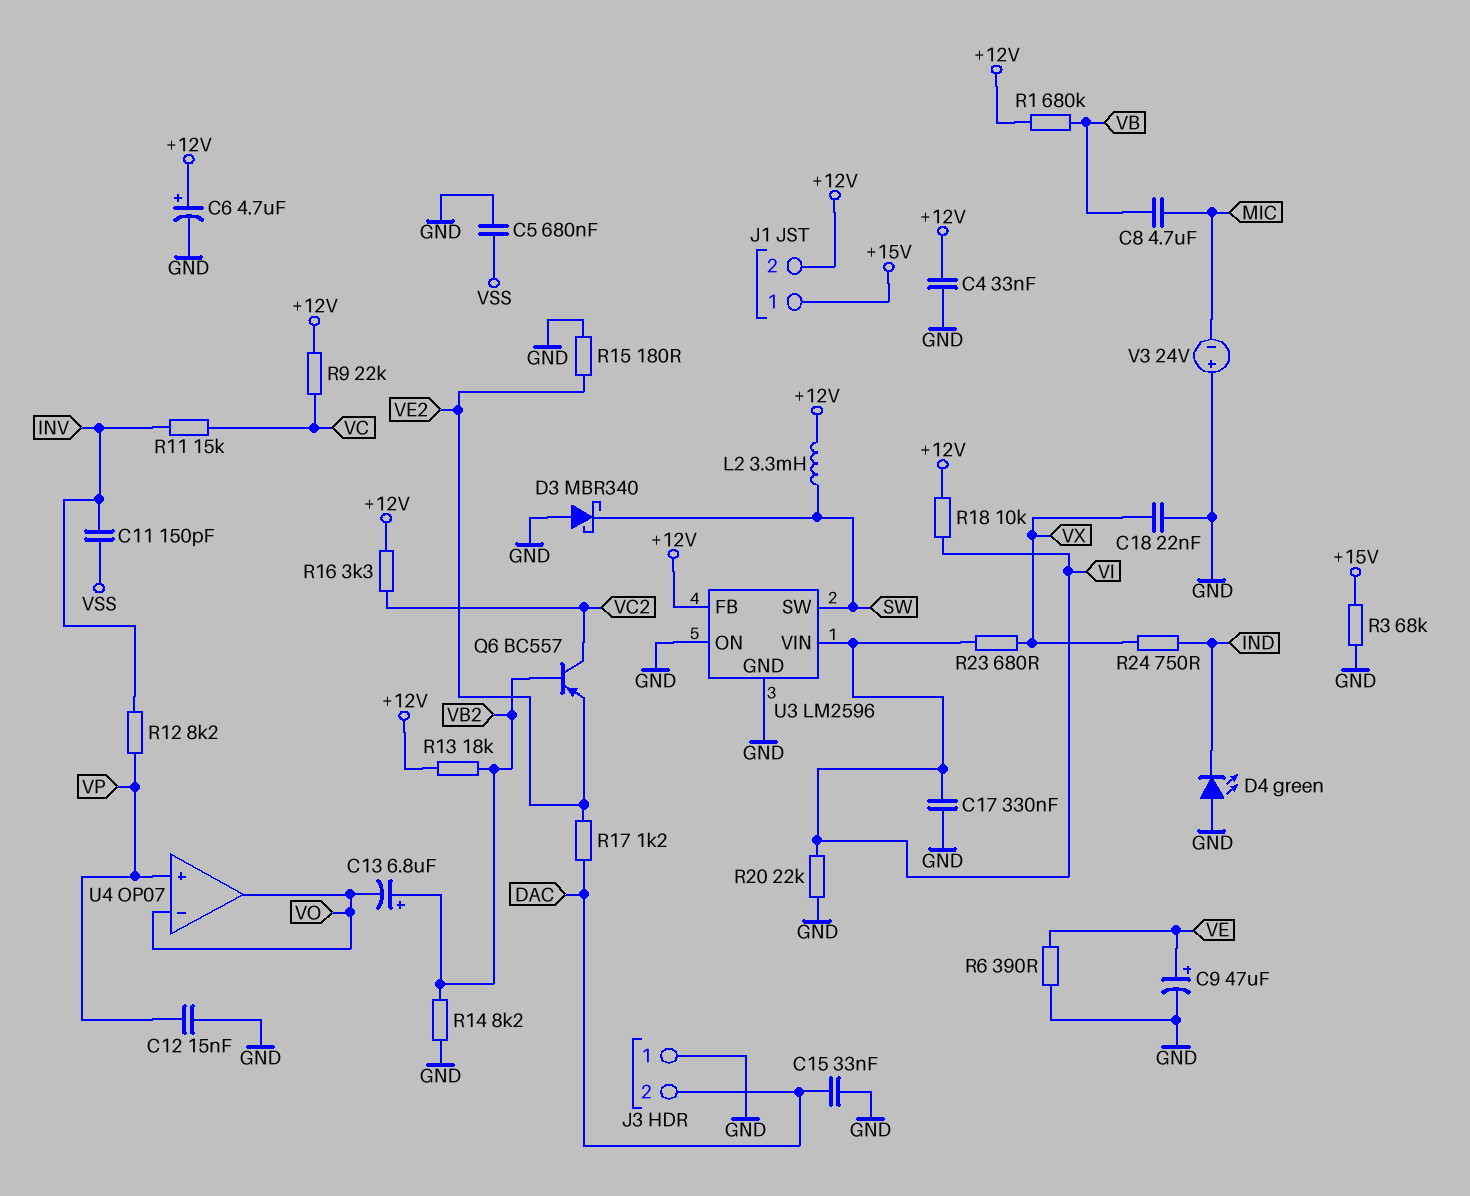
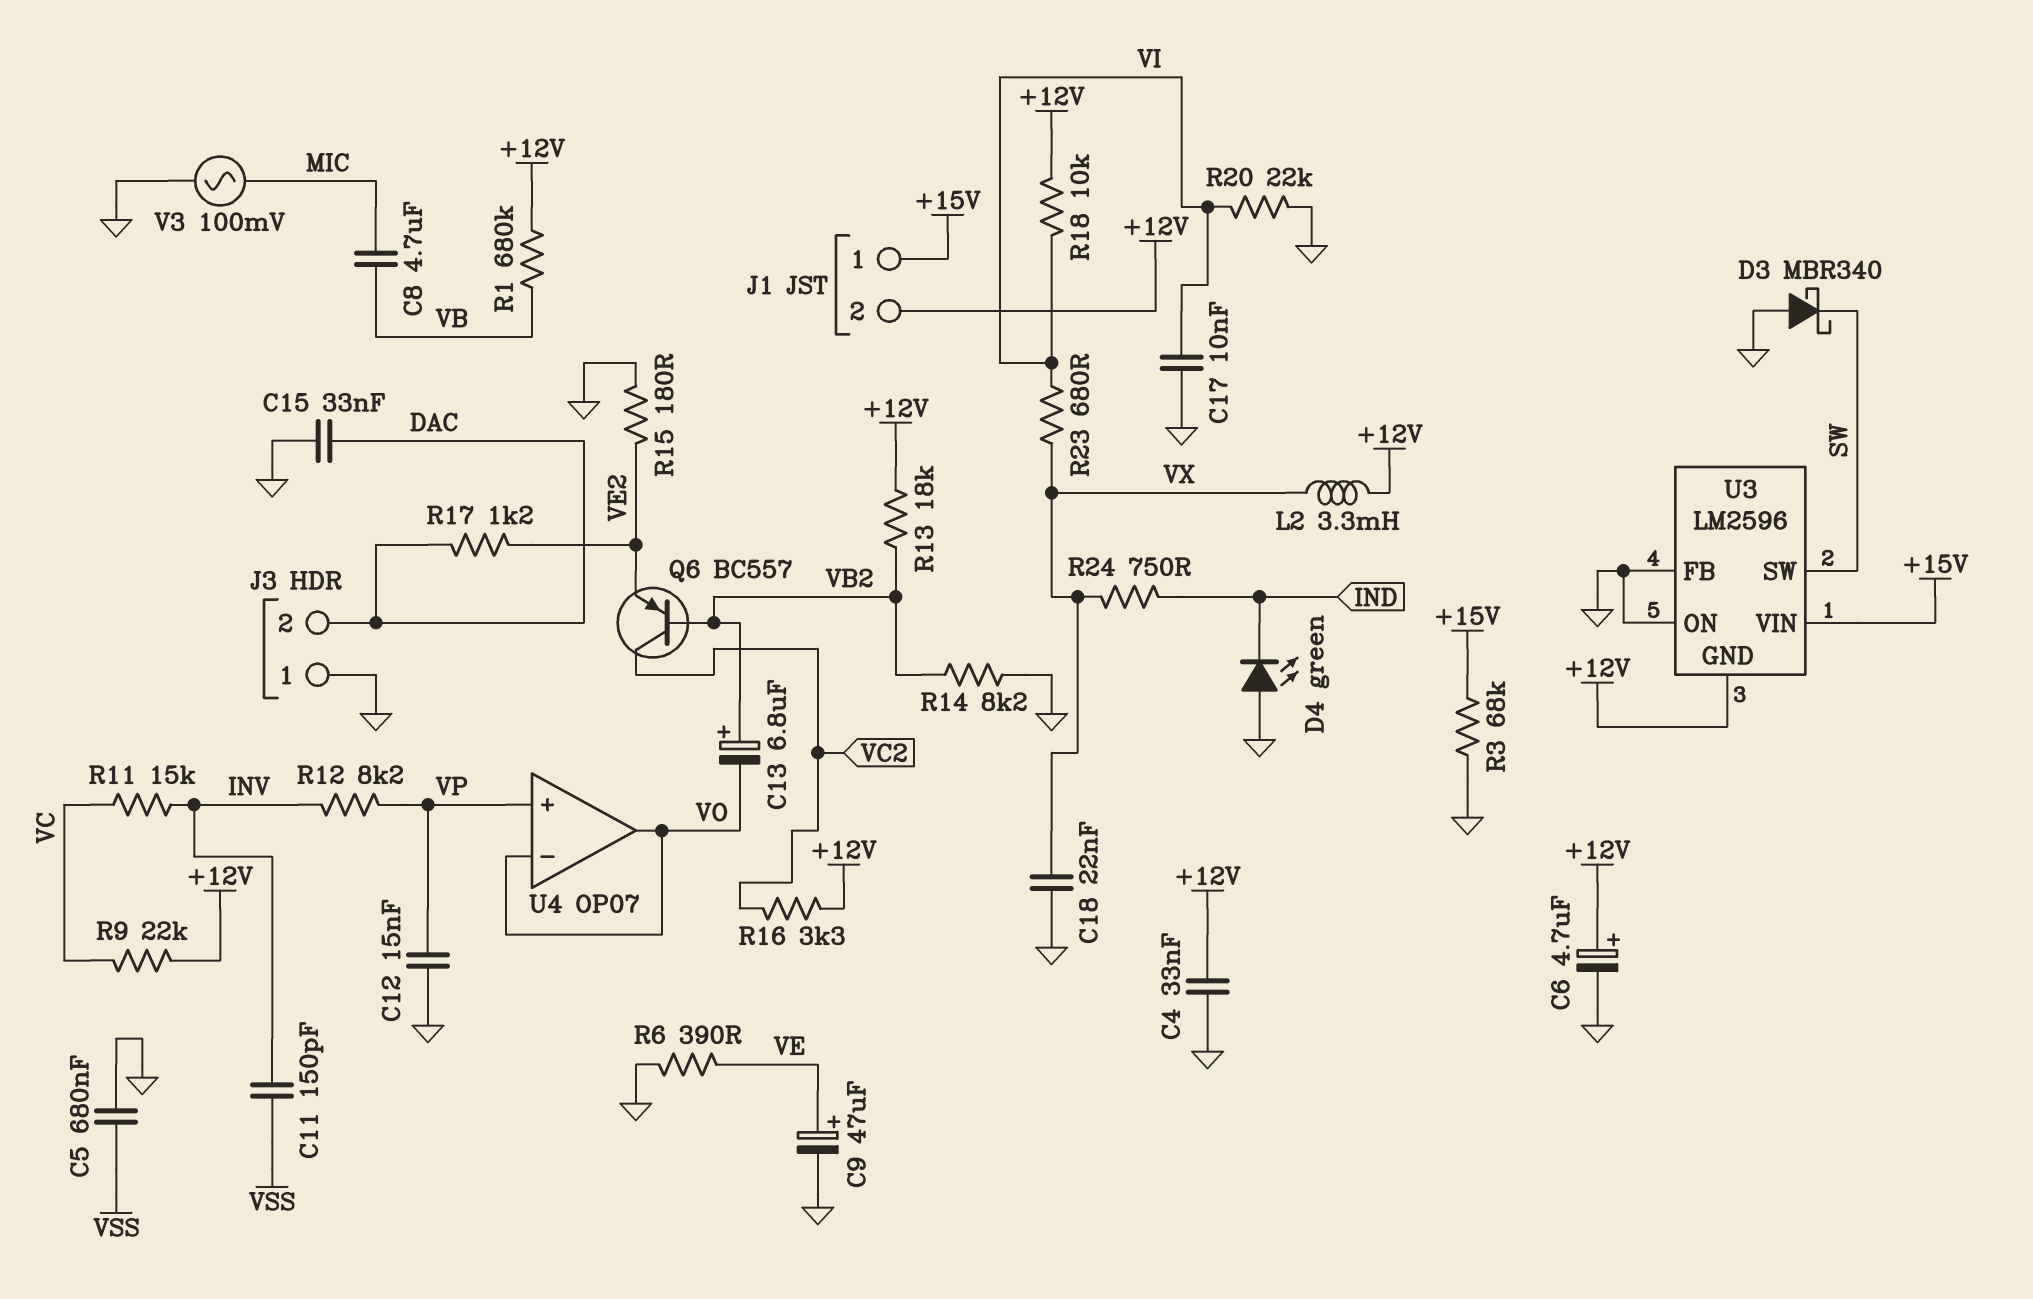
C17: 330nF (GND, VI) -> 10nF (GND, VI)
L2: 3.3mH (+12V, SW) -> 3.3mH (+12V, VX)
U3 pin FB: +12V -> GND
U3 pin GND: GND -> +12V
U3 pin VIN: VI -> +15V
V3: 24V (plus GND, minus MIC) -> AC 100mV (GND, MIC)

